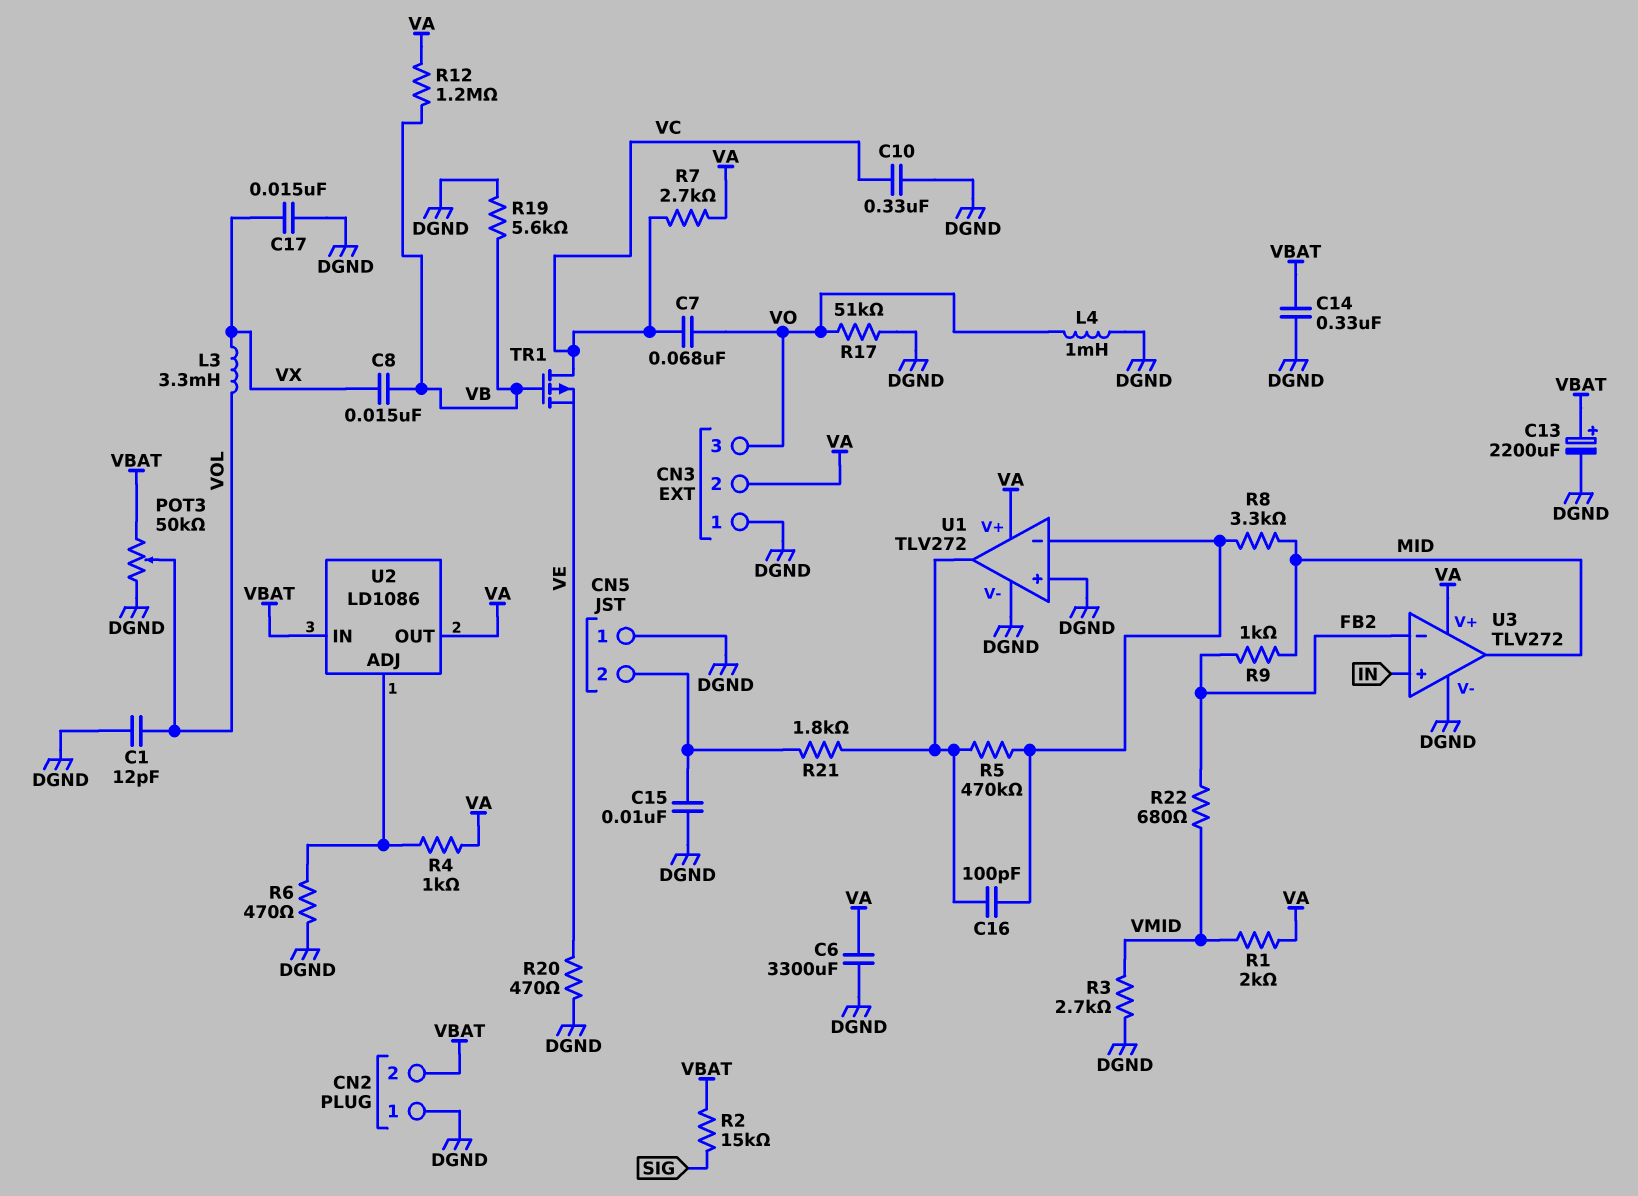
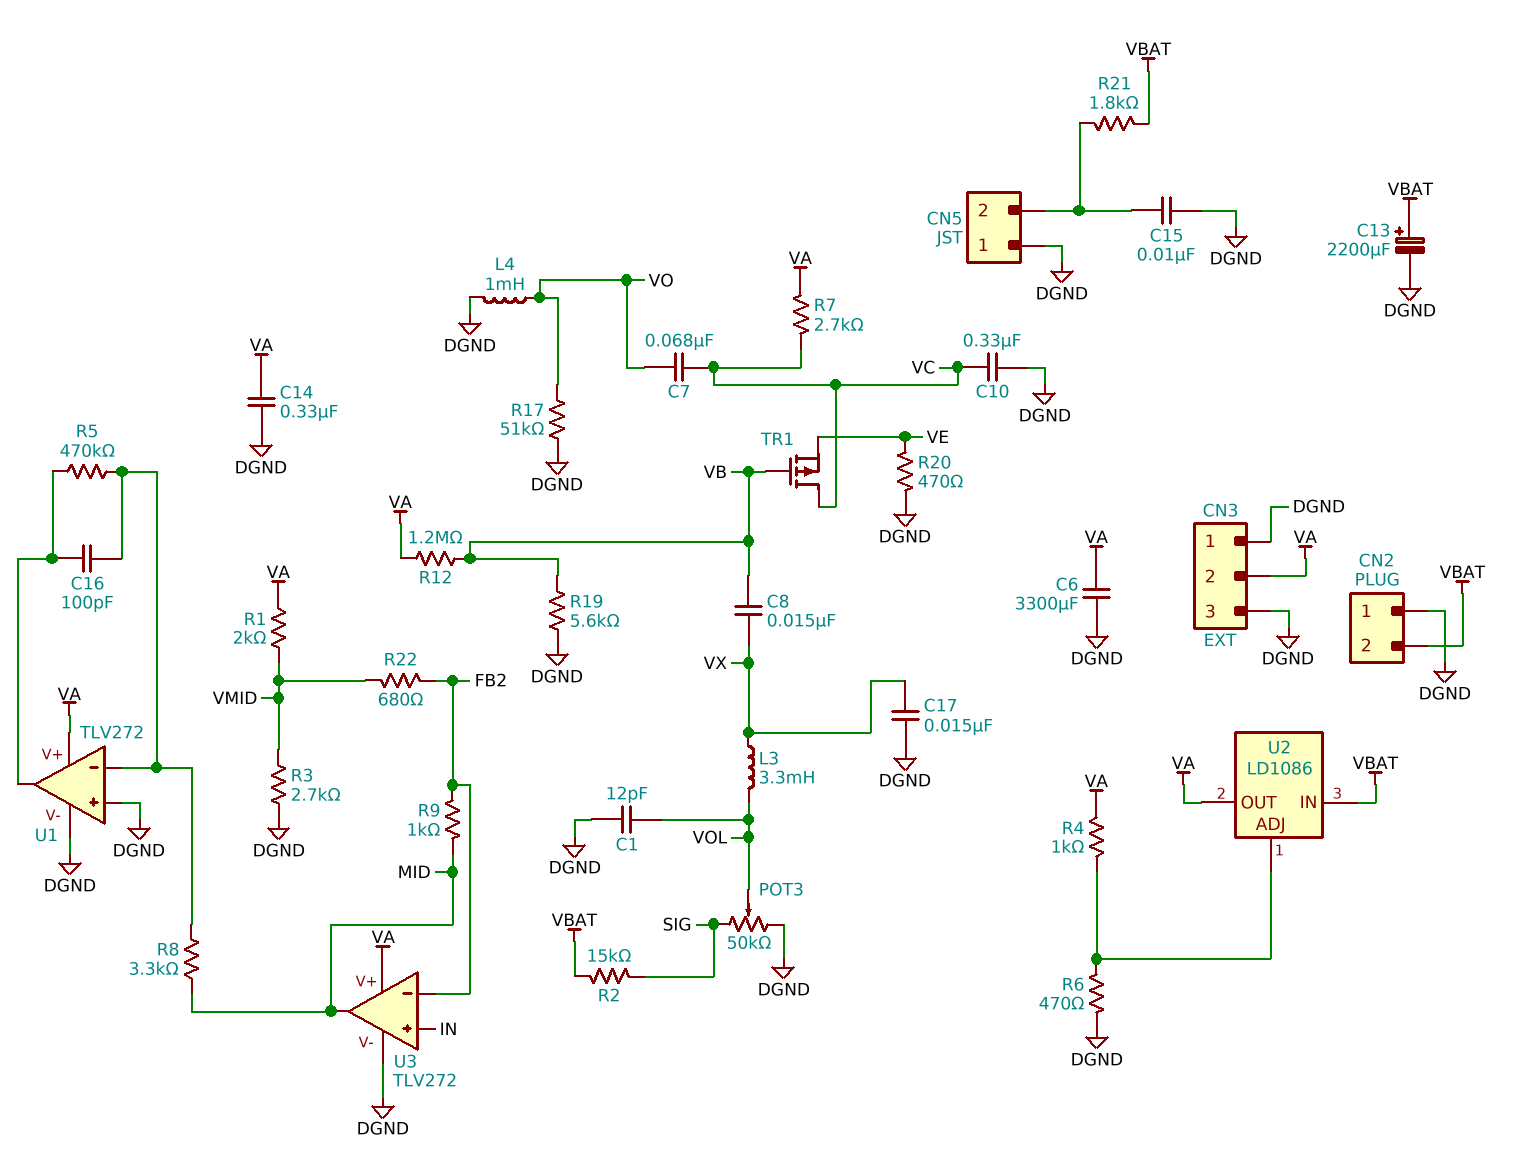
C14: 330nF (DGND, VBAT) -> 330nF (DGND, VA)
CN3 pin 3: VO -> DGND
POT3: 50k (DGND, VBAT, wiper VOL) -> 50k (DGND, SIG, wiper VOL)
R21: 1.8k (CN5/2, U1/out) -> 1.8k (CN5/2, VBAT)

